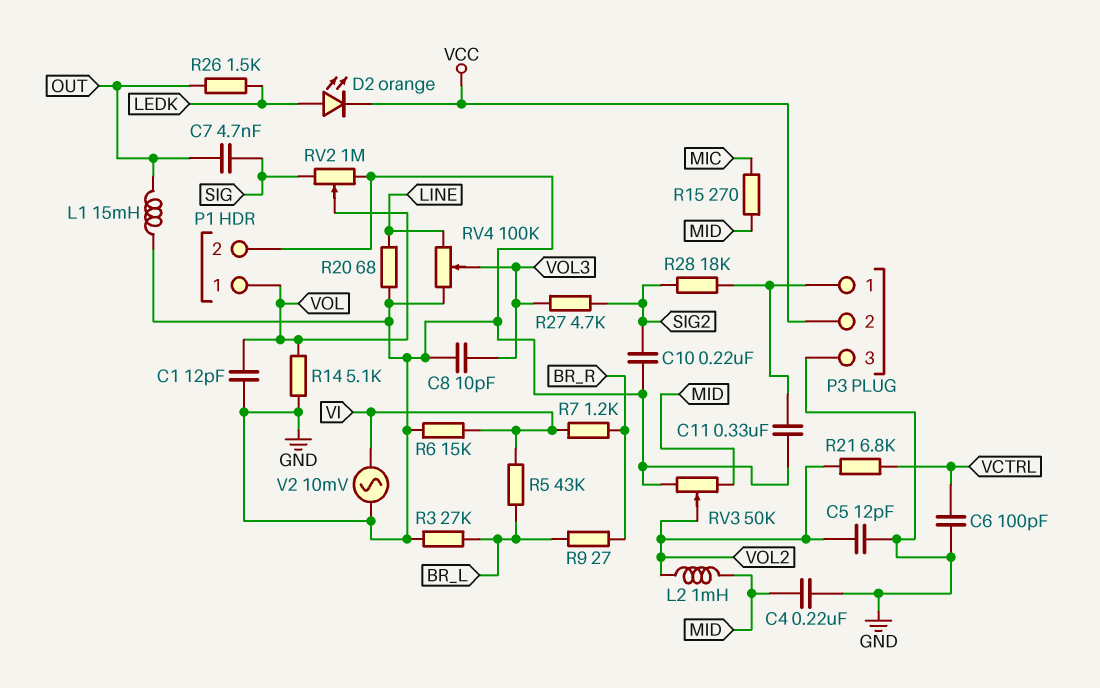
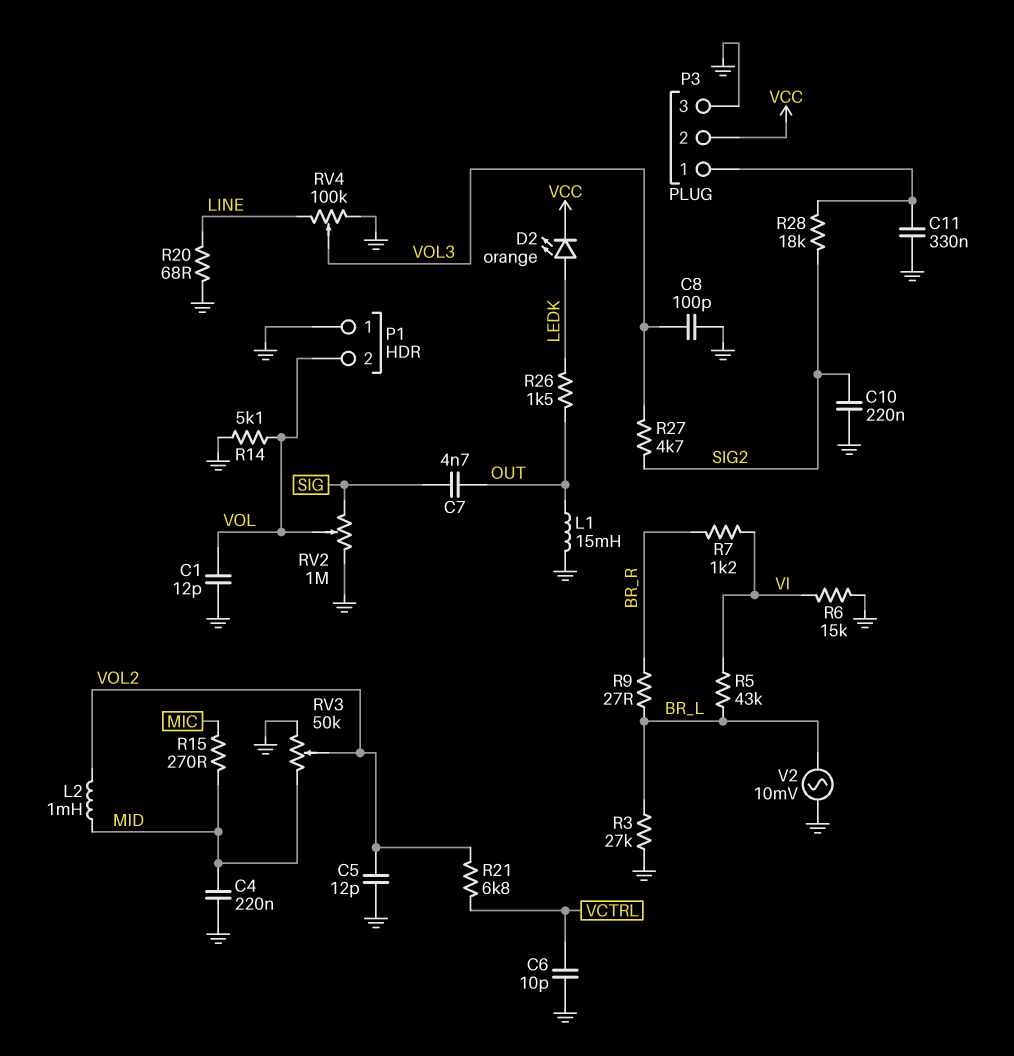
C6: 100pF (GND, VCTRL) -> 10pF (GND, VCTRL)
C8: 10pF (GND, VOL3) -> 100pF (GND, VOL3)
P1 pin 1: VOL -> GND
P1 pin 2: GND -> VOL
V2: AC 10mV (GND, VI) -> AC 10mV (BR_L, GND)

